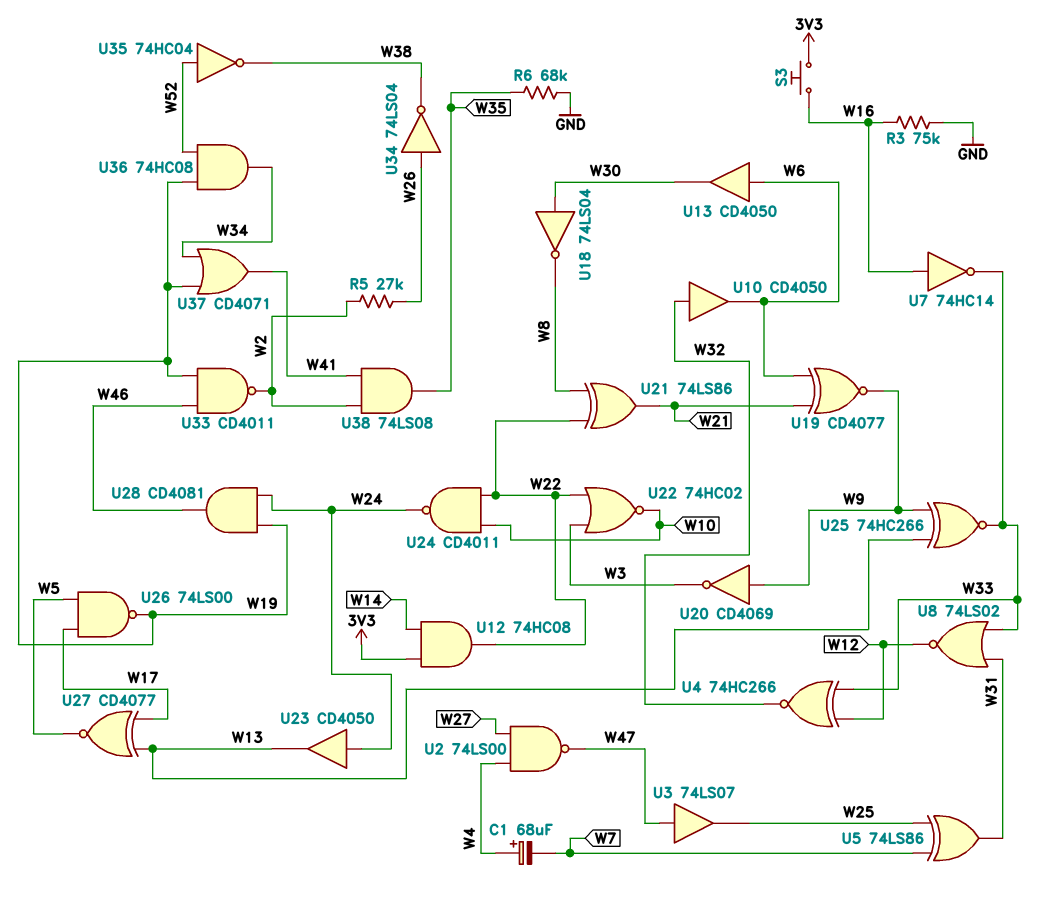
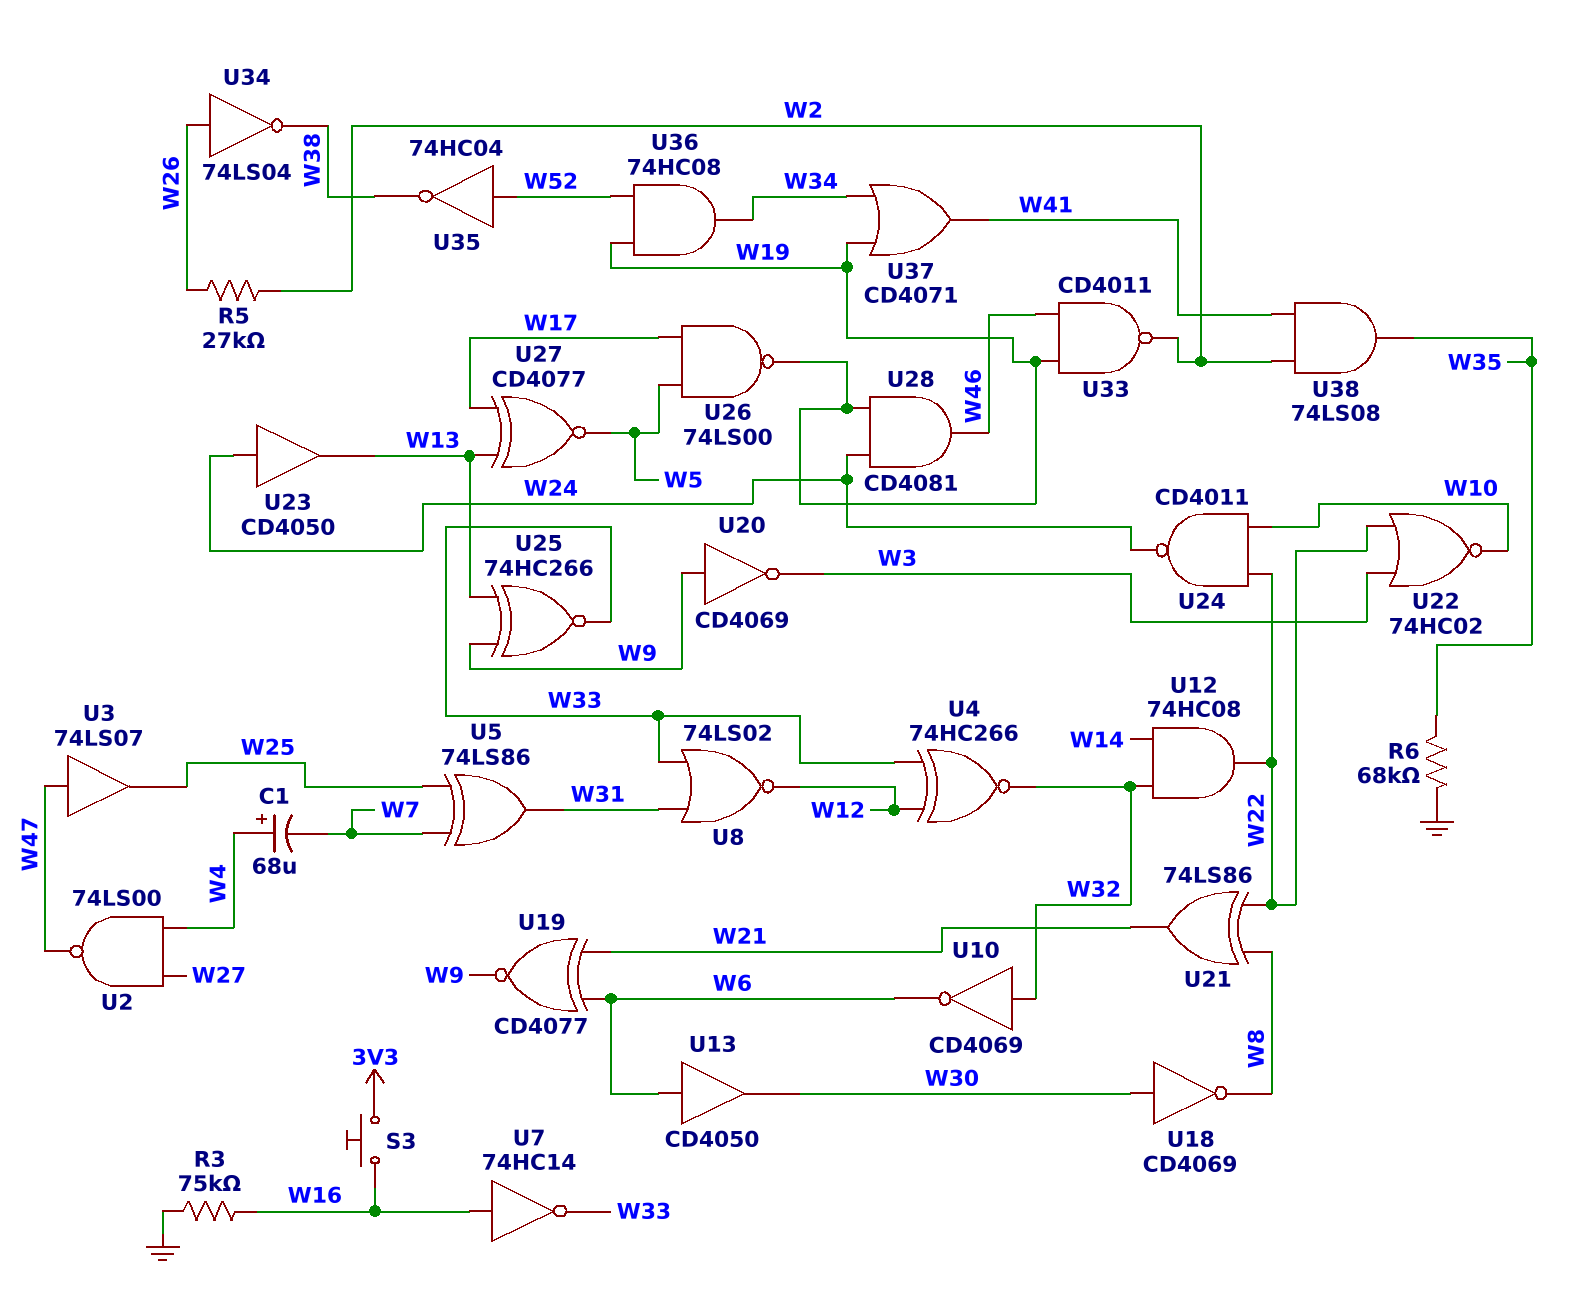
U10: buffer CD4050 (in W32, out W6) -> NOT CD4069 (in W32, out W6)
U12: AND 74HC08 (in 3V3, in W14, out W22) -> AND 74HC08 (in W14, in W32, out W22)
U18: NOT 74LS04 (in W30, out W8) -> NOT CD4069 (in W30, out W8)

